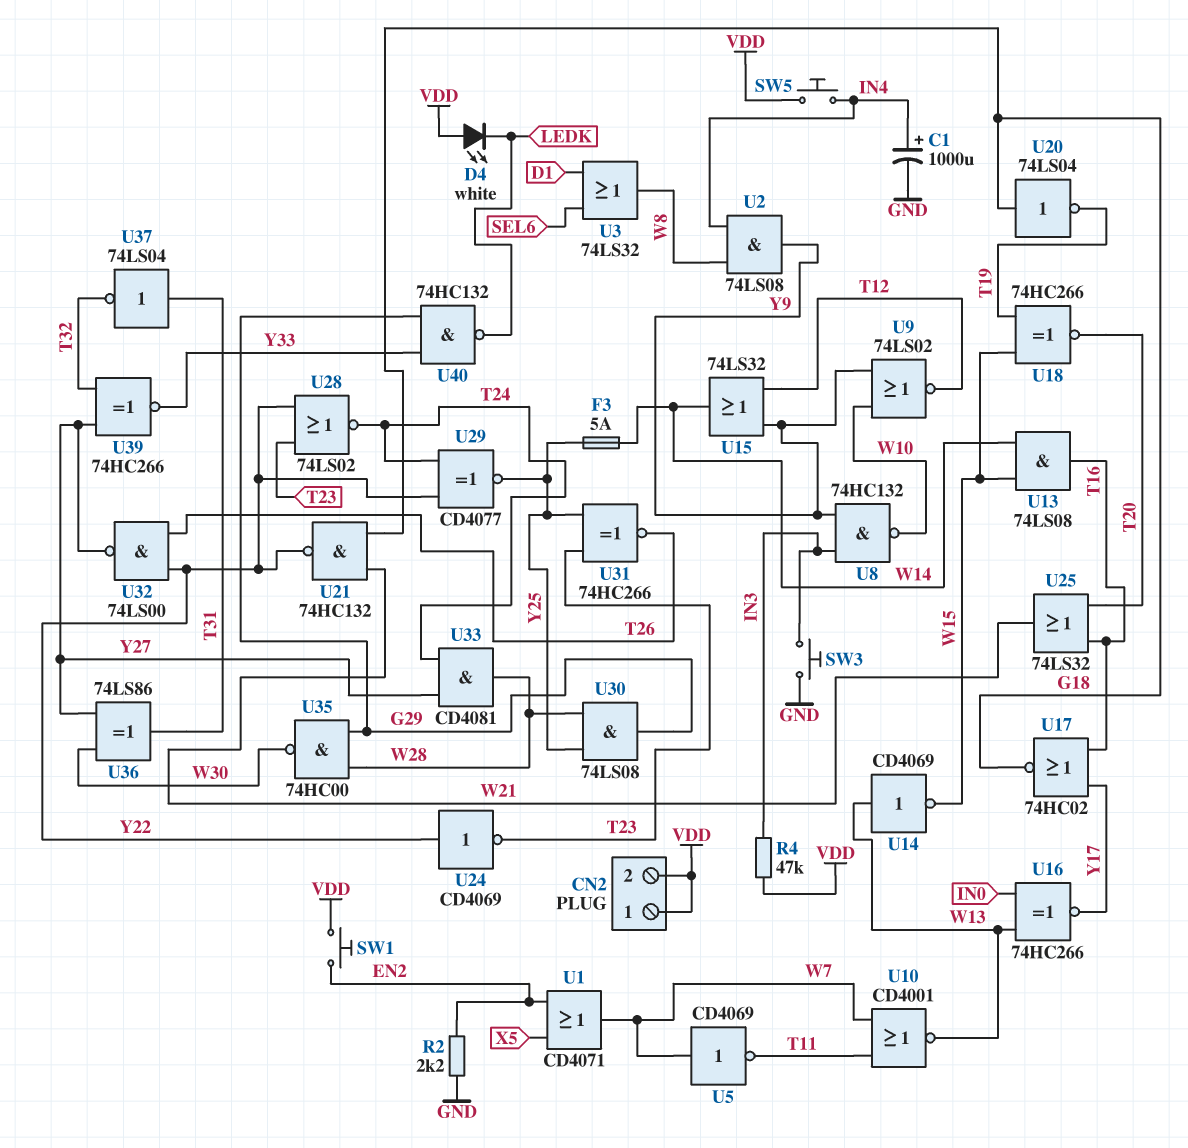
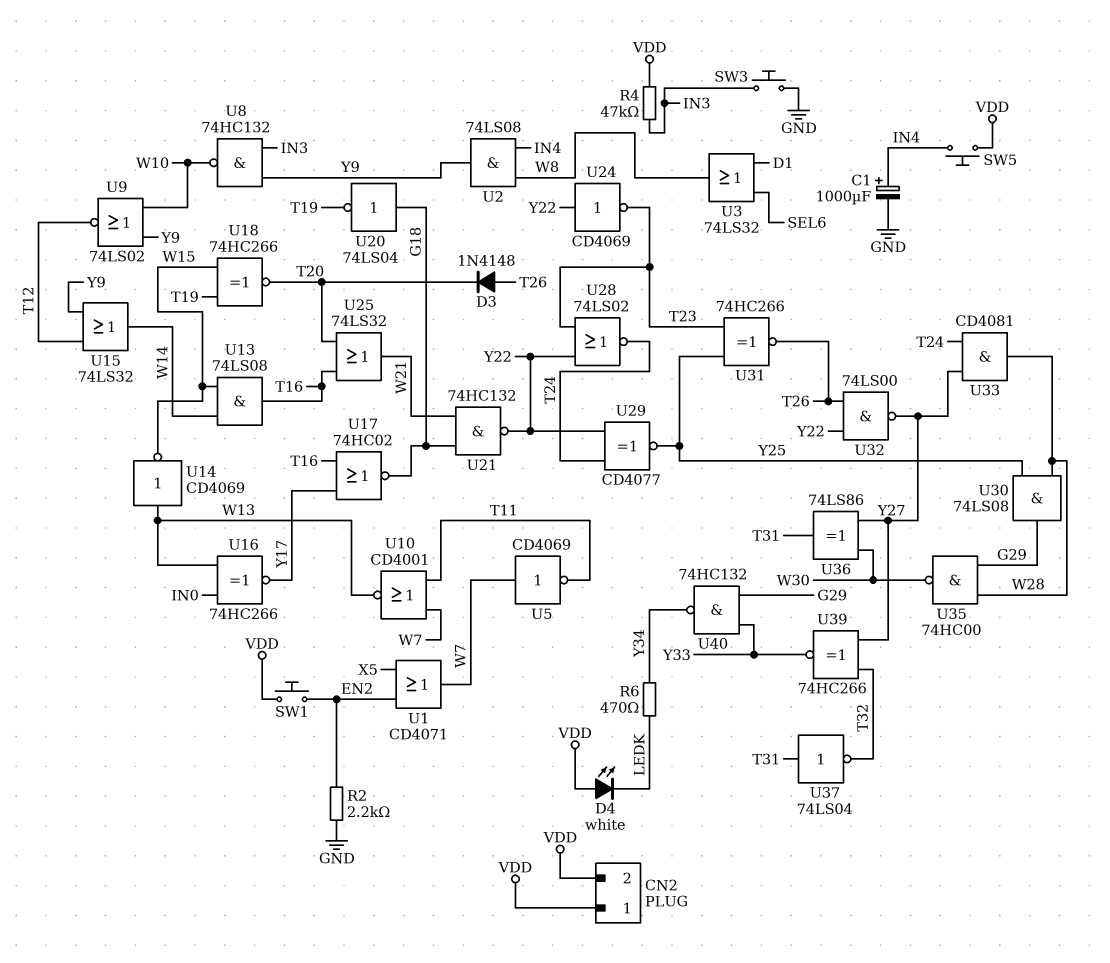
D3: none -> diode 1N4148 (A T26, K T20)
F3: 5A (W14, Y25) -> none
R6: none -> 470 (LEDK, Y34)
U40: NAND 74HC132 (in G29, in Y33, out LEDK) -> NAND 74HC132 (in G29, in Y33, out Y34)

